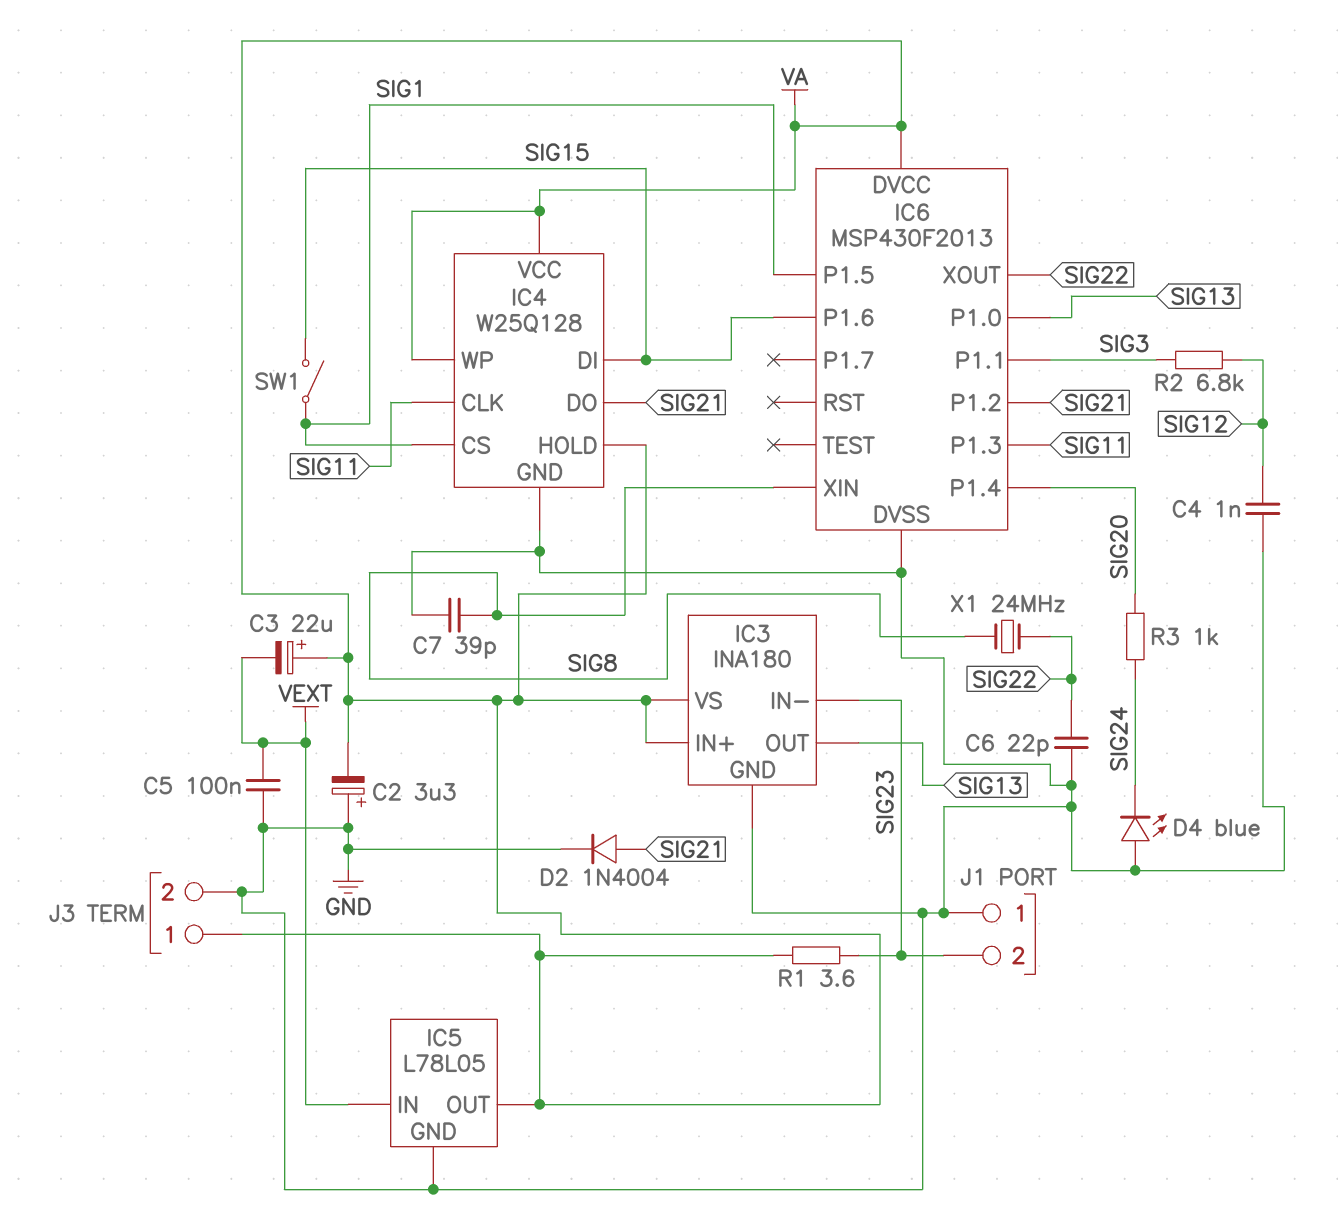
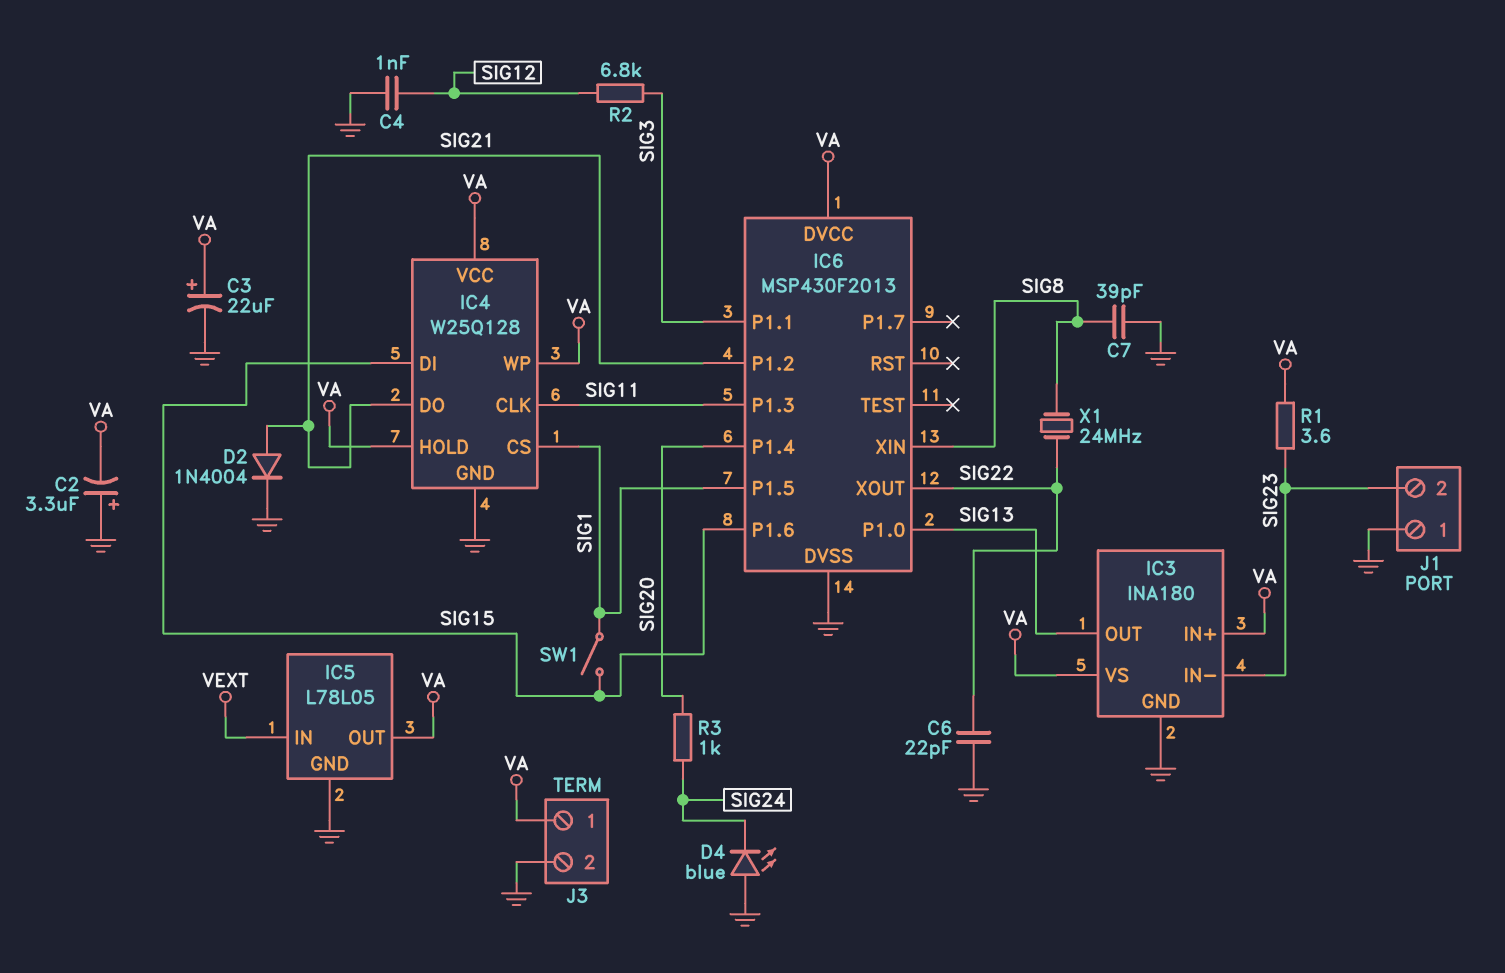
C3: 22uF (plus VA, minus VEXT) -> 22uF (plus VA, minus GND)
C5: 100nF (GND, VEXT) -> none

